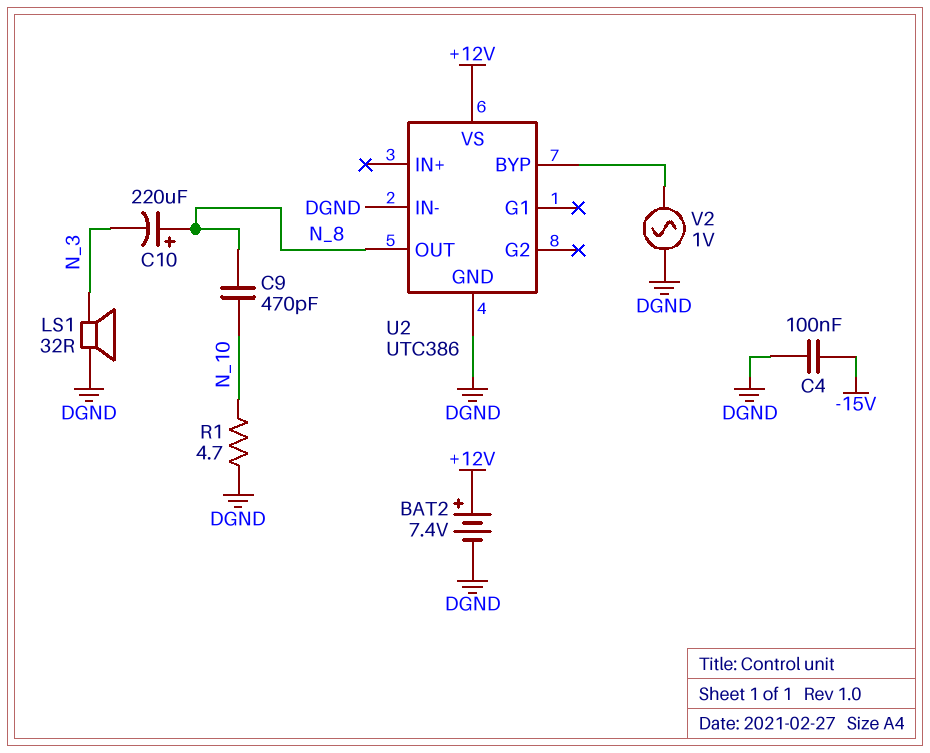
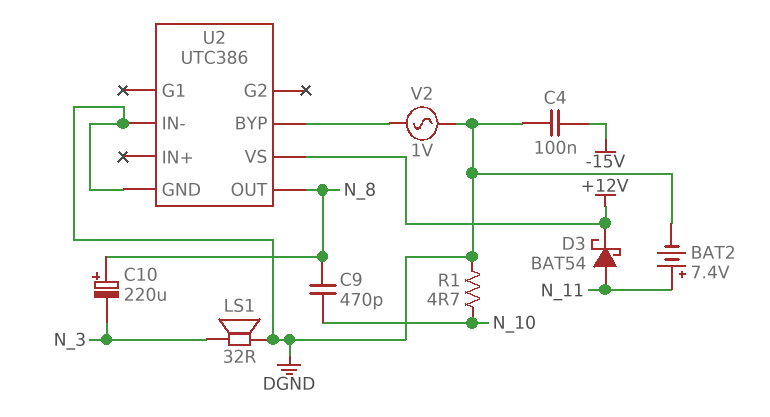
BAT2: 7.4V (plus +12V, minus DGND) -> 7.4V (plus N_11, minus DGND)
D3: none -> schottky BAT54 (A N_11, K +12V)

